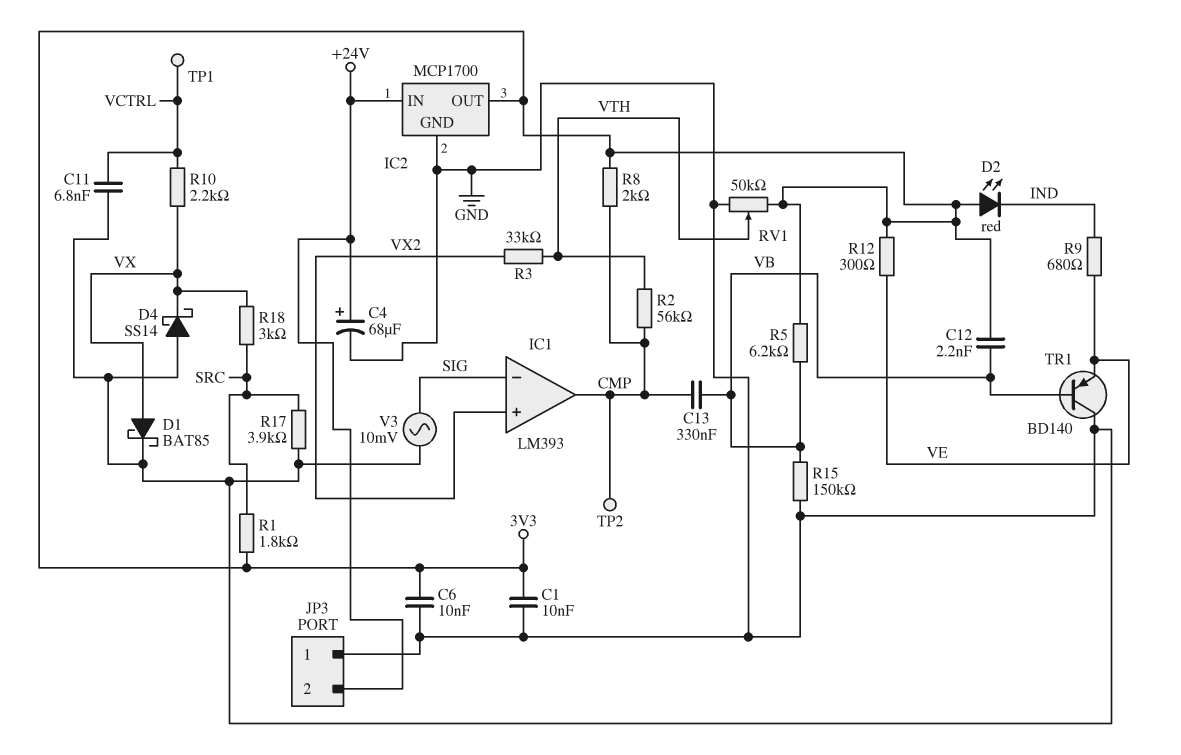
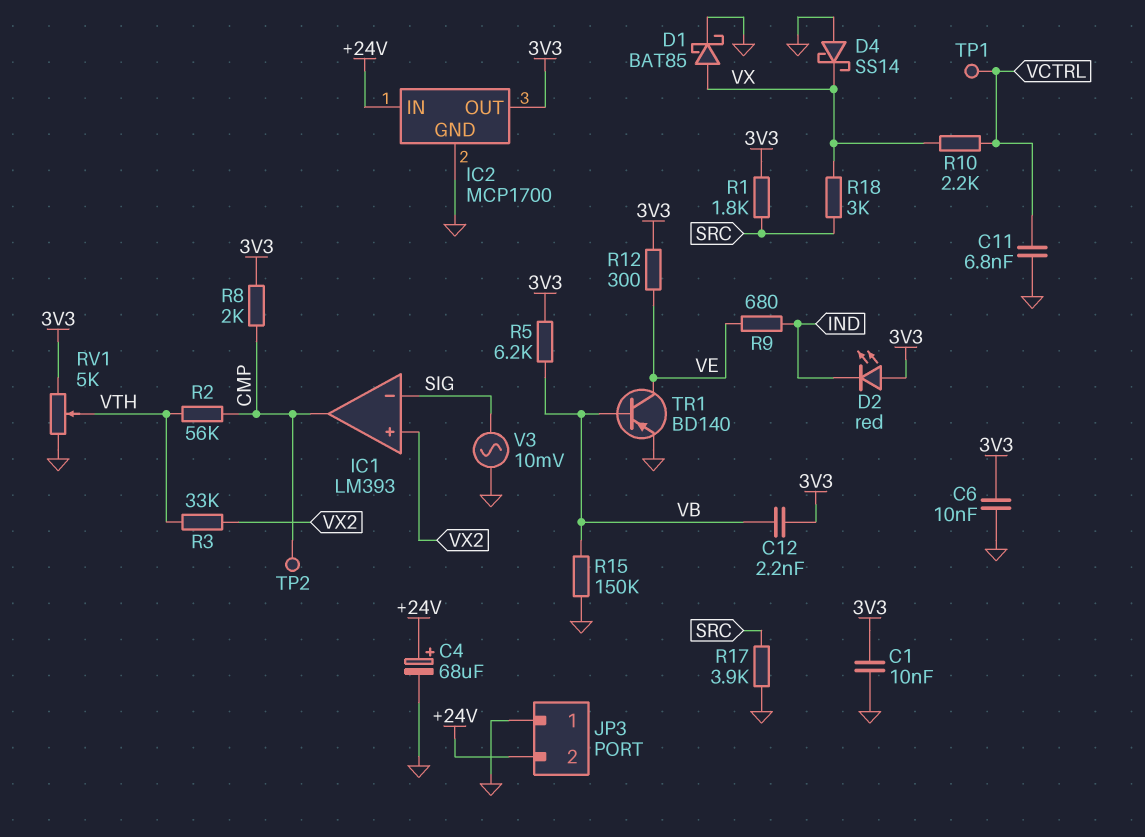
C13: 330nF (CMP, VB) -> none
RV1: 50k (3V3, GND, wiper VTH) -> 5k (3V3, GND, wiper VTH)
TR1: PNP BD140 (B VB, C GND, E VE) -> PNP BD140 (B VB, C VE, E GND)

